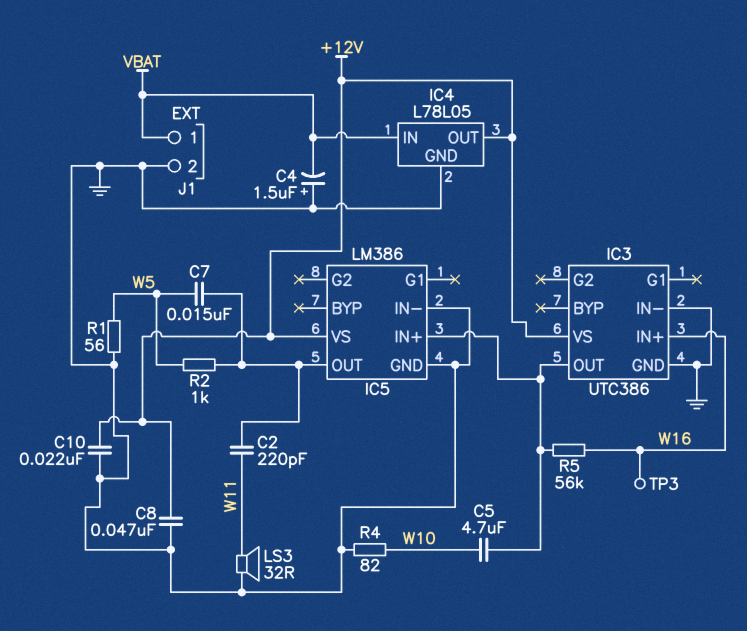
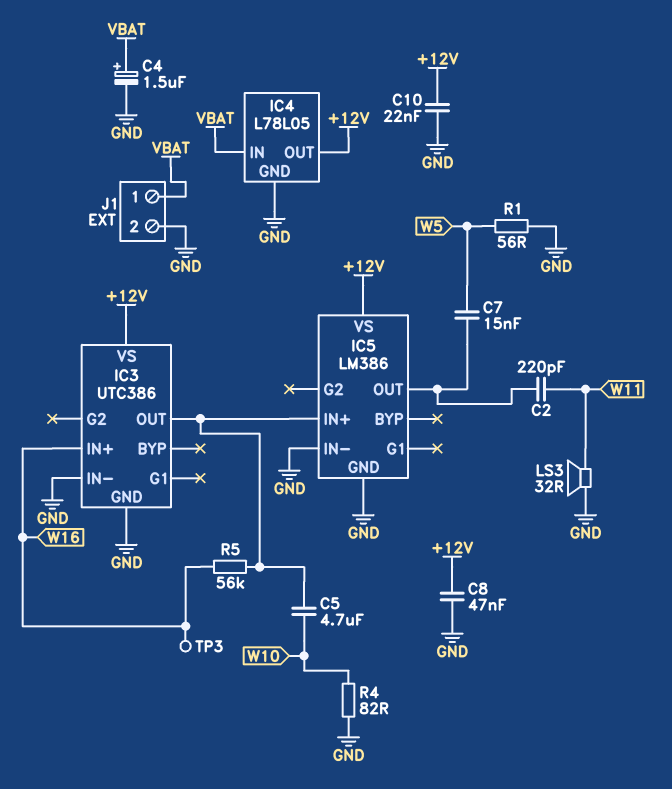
C4: 1.5uF (plus GND, minus VBAT) -> 1.5uF (plus VBAT, minus GND)
R2: 1k (IC5/OUT, W5) -> none

